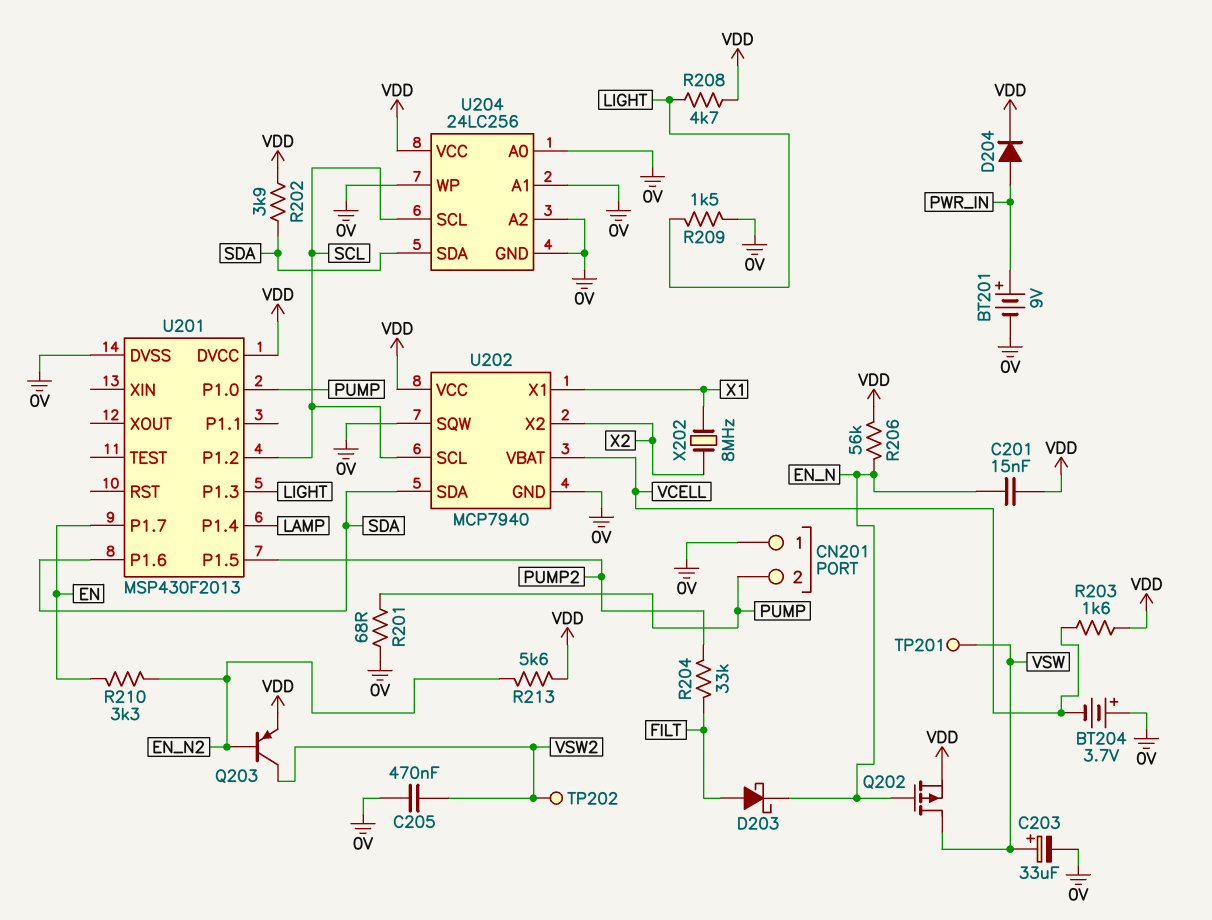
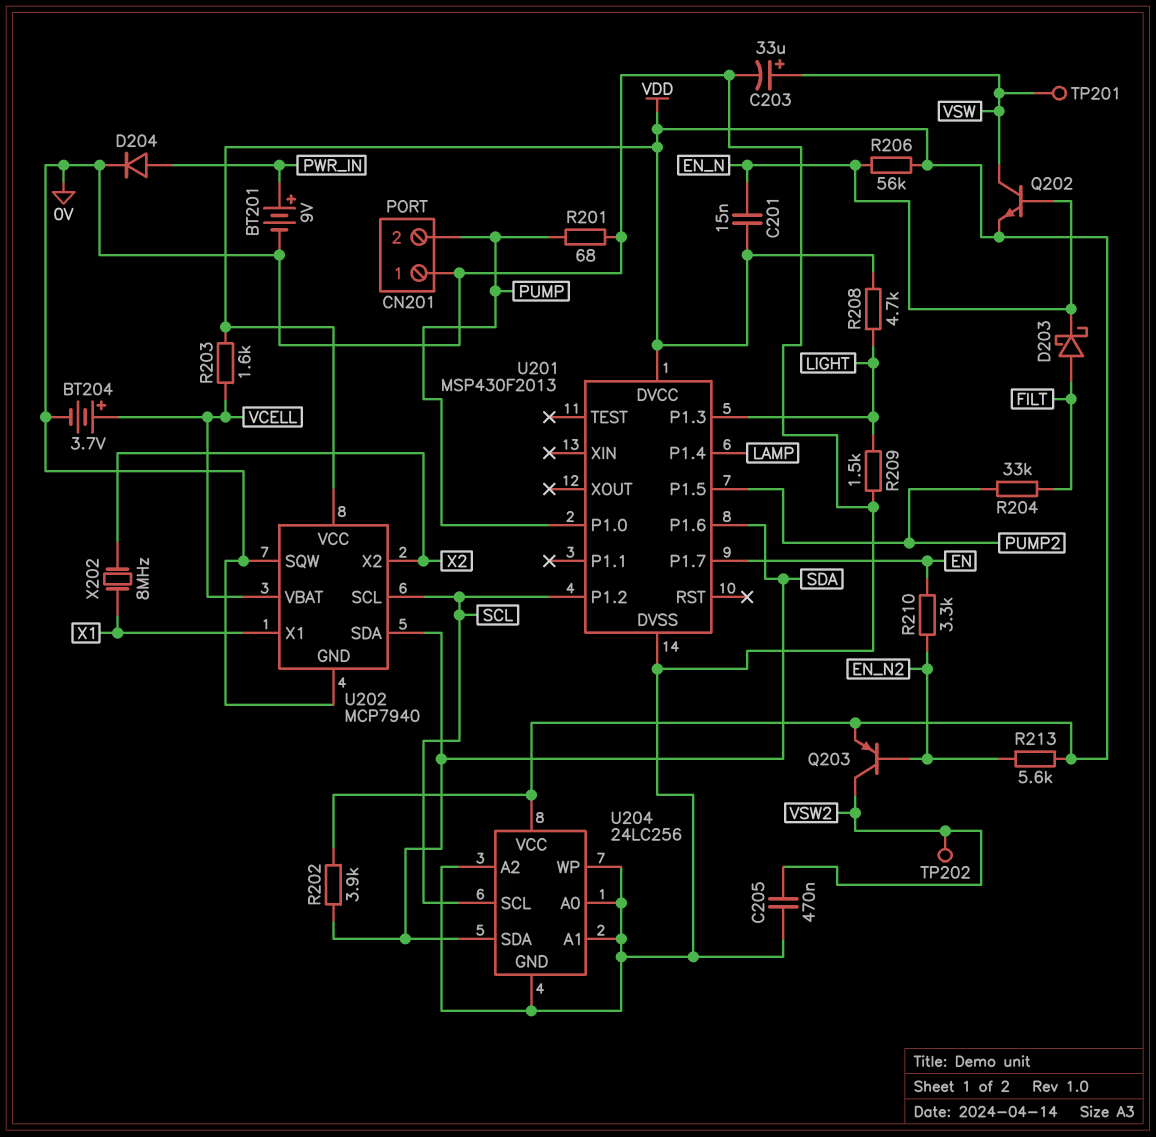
BT204: 3.7V (plus 0V, minus VCELL) -> 3.7V (plus VCELL, minus 0V)
D204: diode (A PWR_IN, K VDD) -> diode (A PWR_IN, K 0V)
Q202: PMOS (G EN_N, D VSW, S VDD) -> NPN (B EN_N, C VSW, E VDD)

